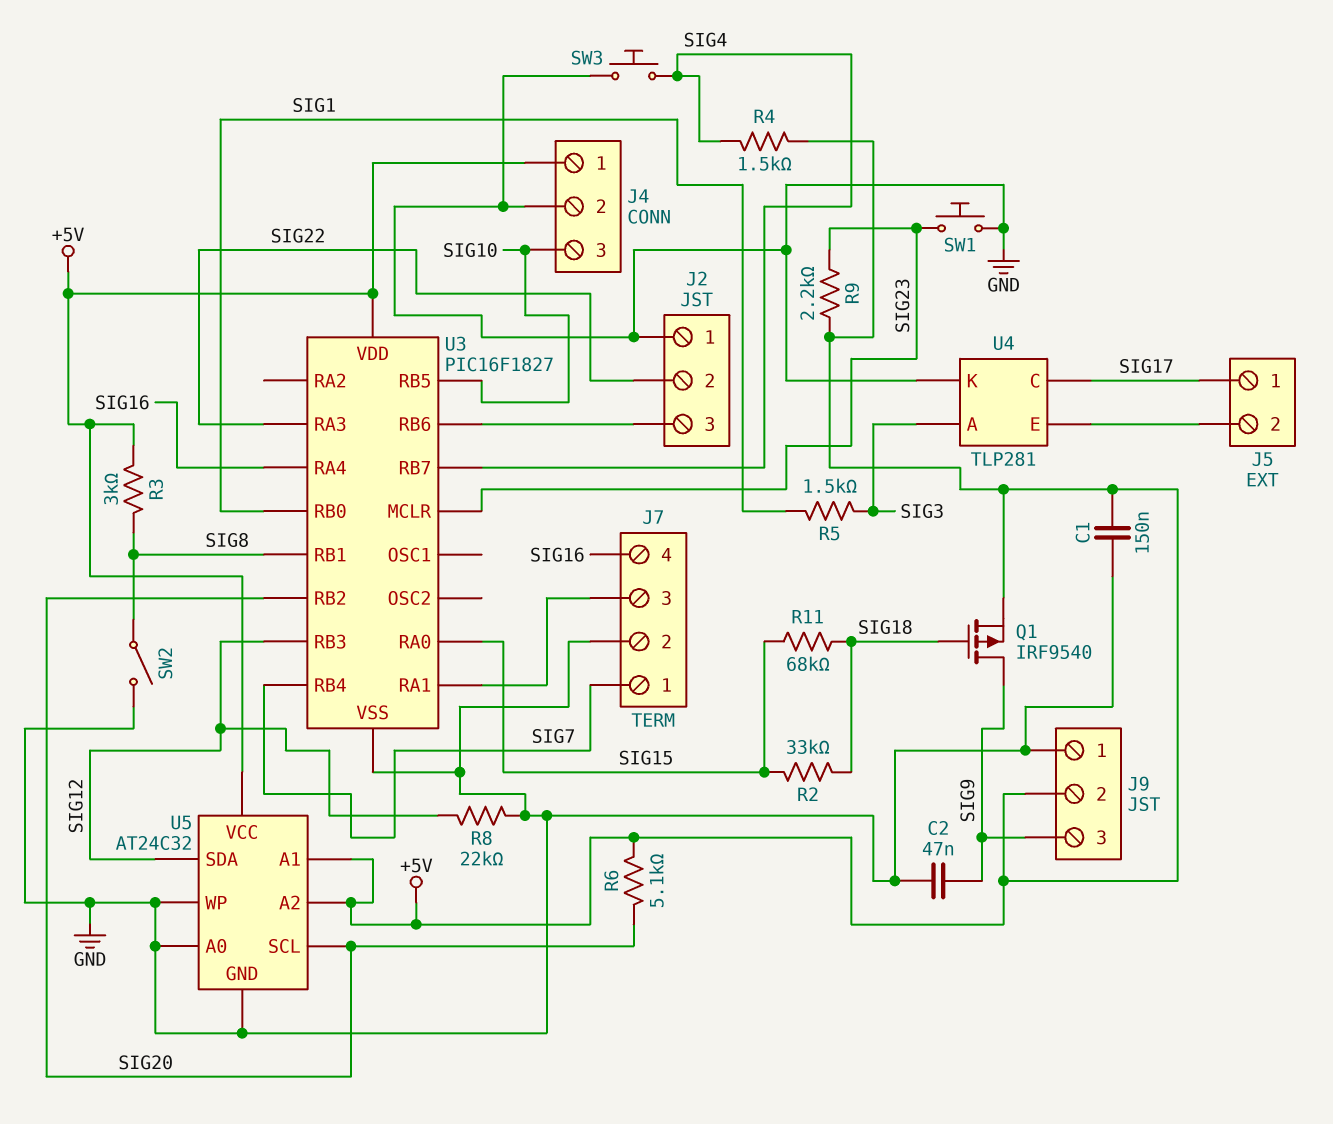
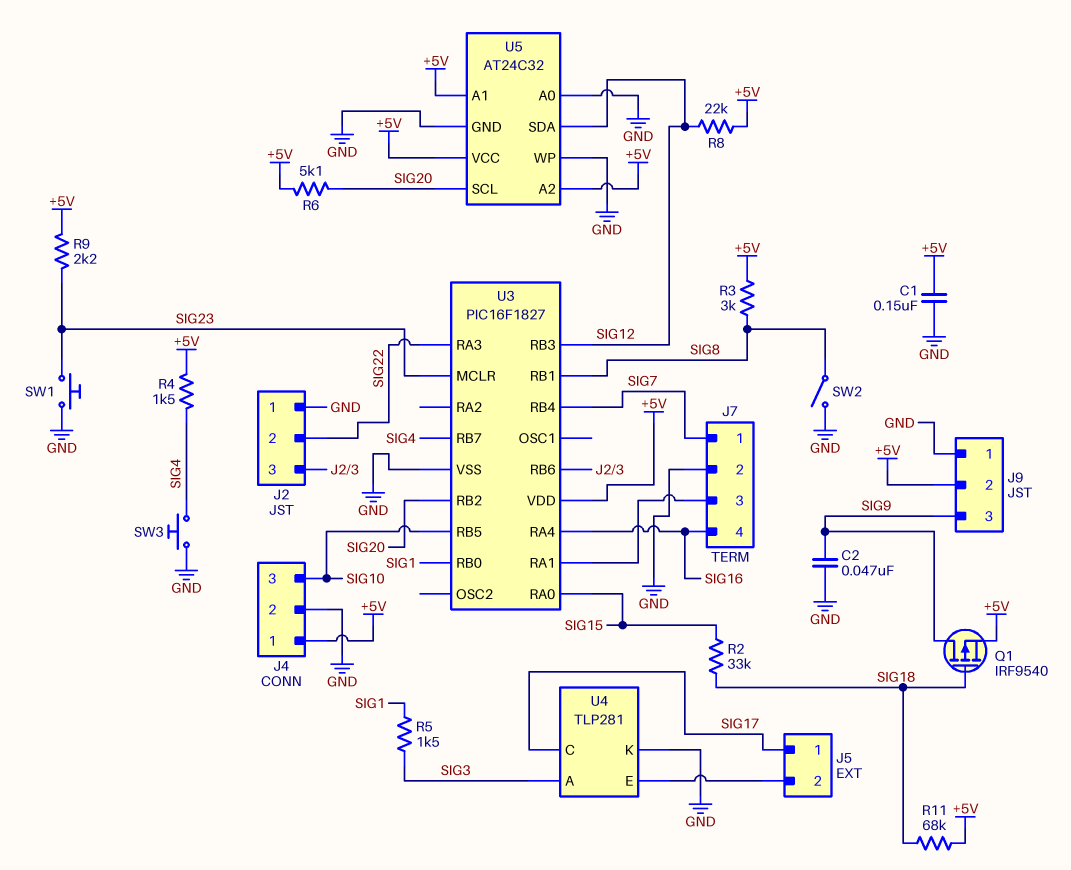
R8: 22k (GND, SIG12) -> 22k (+5V, SIG12)
R11: 68k (SIG15, SIG18) -> 68k (+5V, SIG18)

